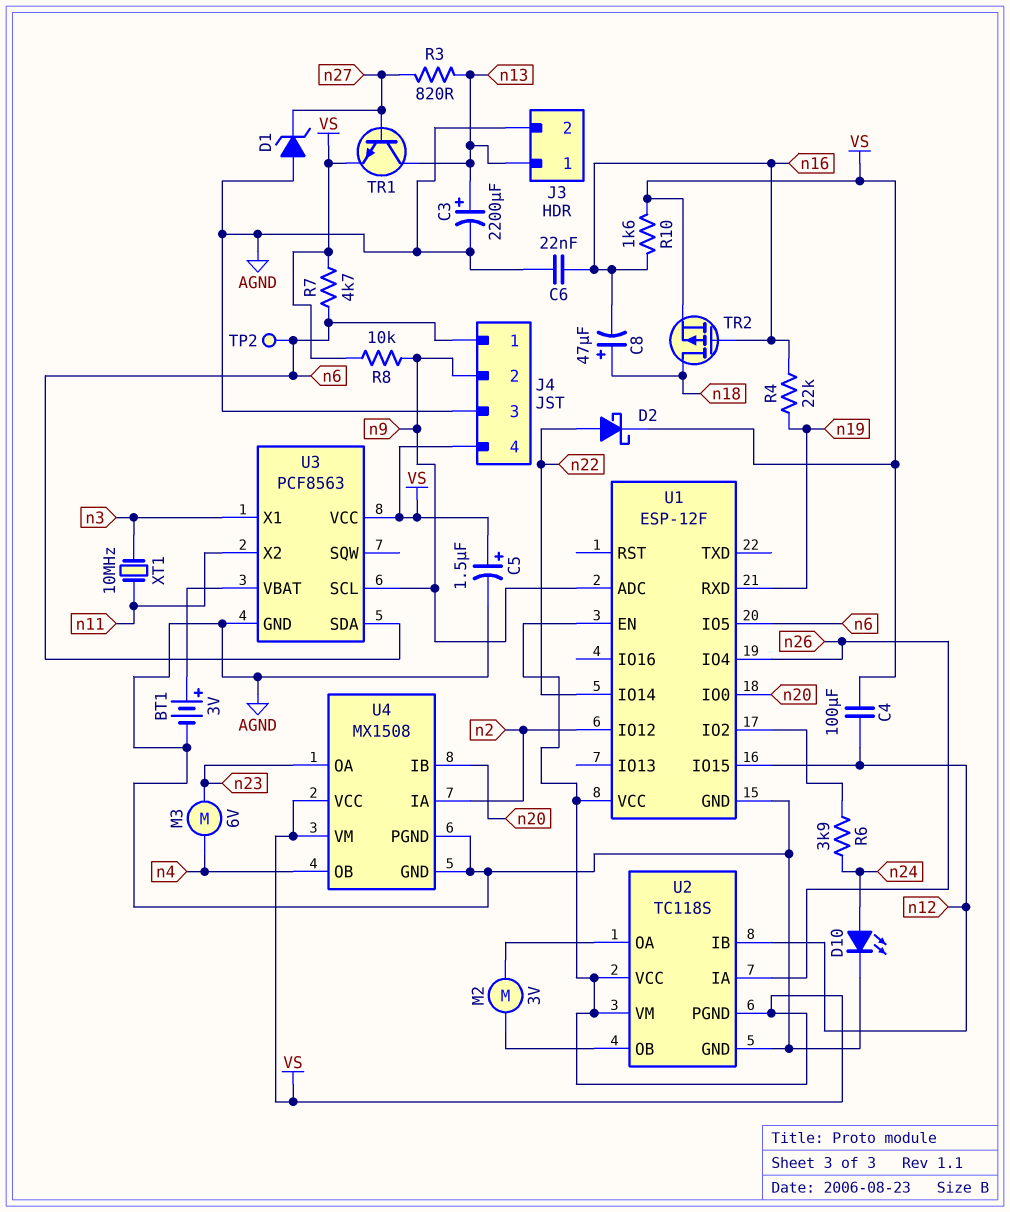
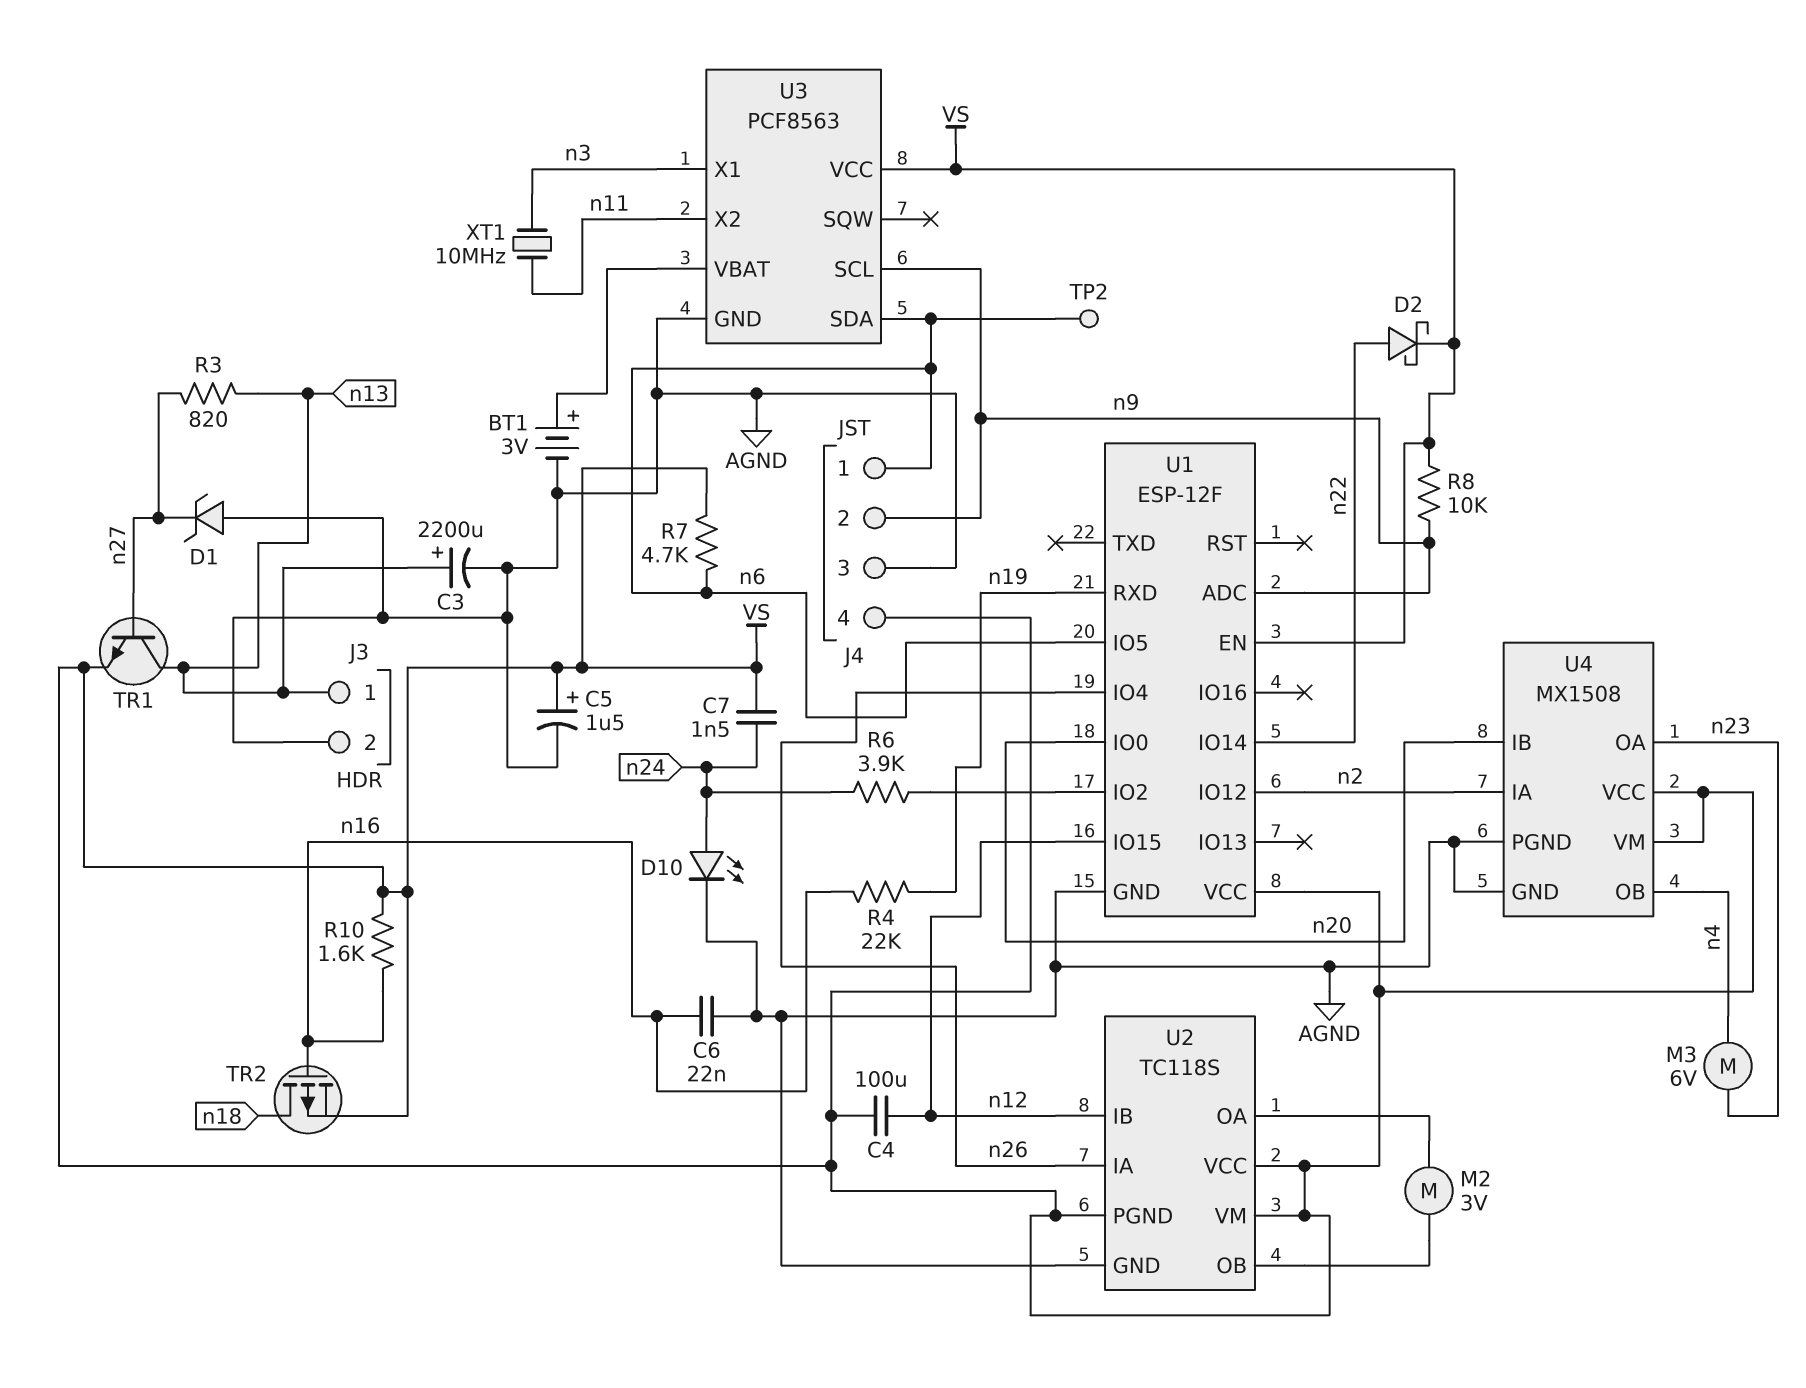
C7: none -> 1.5nF (VS, n24)
C8: 47uF (plus n18, minus n16) -> none

